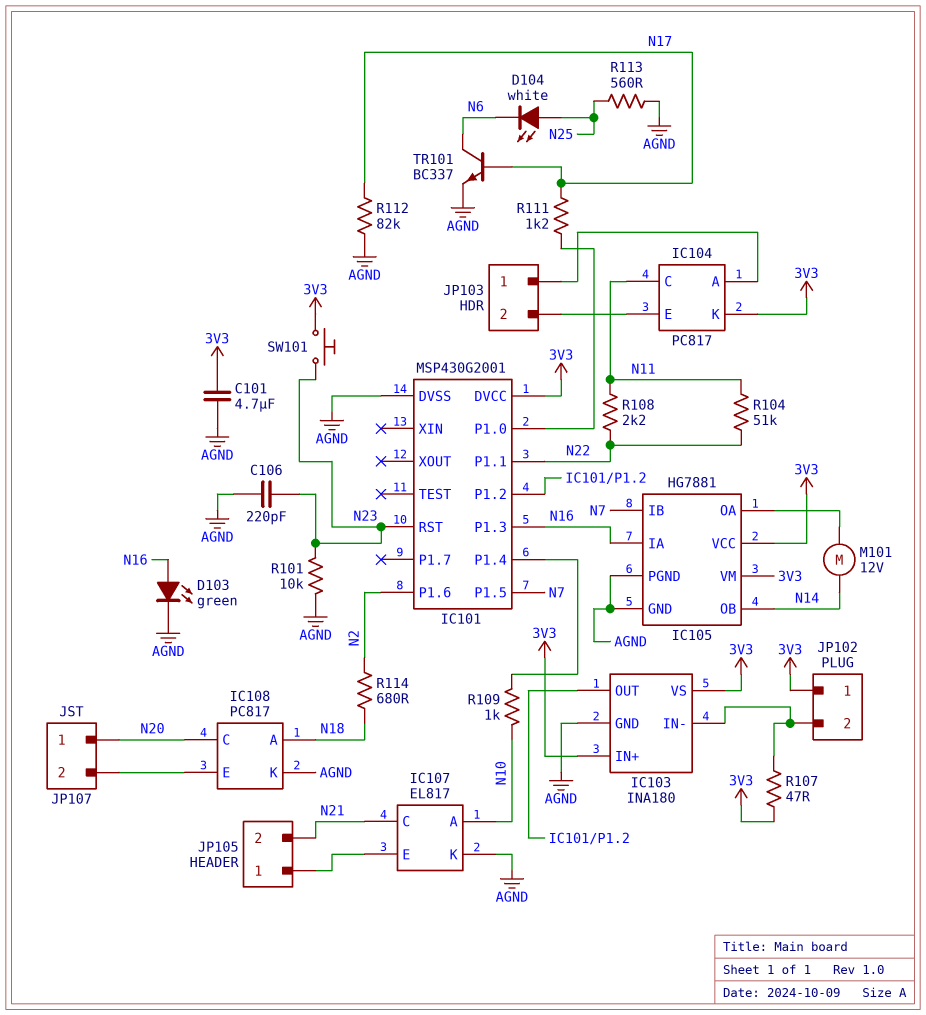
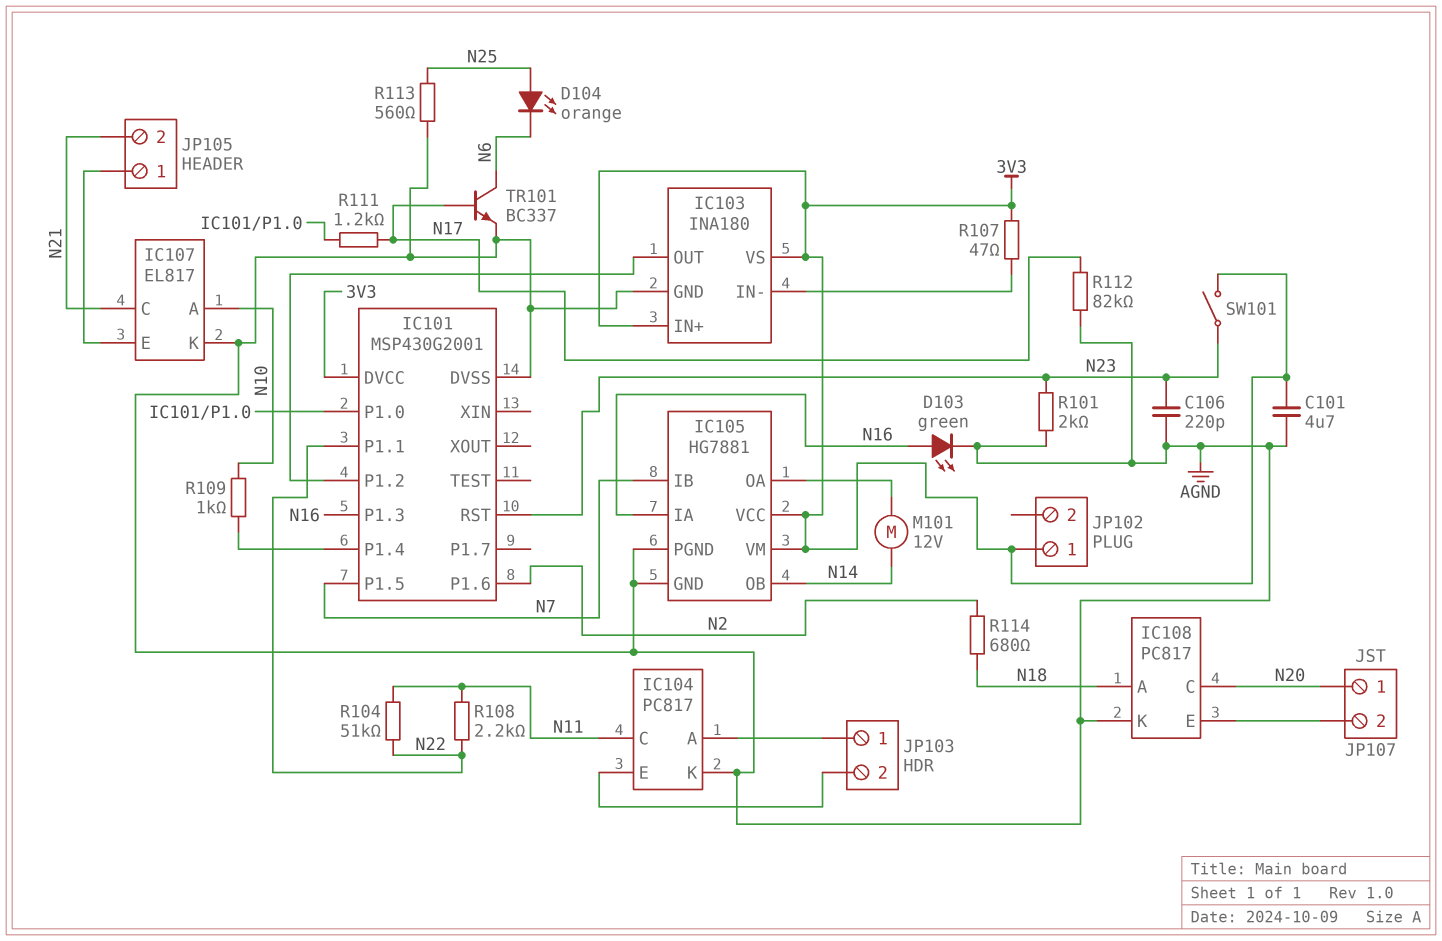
D104: LED white (A N25, K N6) -> LED orange (A N25, K N6)
IC104 pin K: 3V3 -> AGND
JP102 pin 2: IC103/IN- -> none
R101: 10k (AGND, N23) -> 2k (AGND, N23)
SW101: button (3V3, N23) -> switch (3V3, N23)

